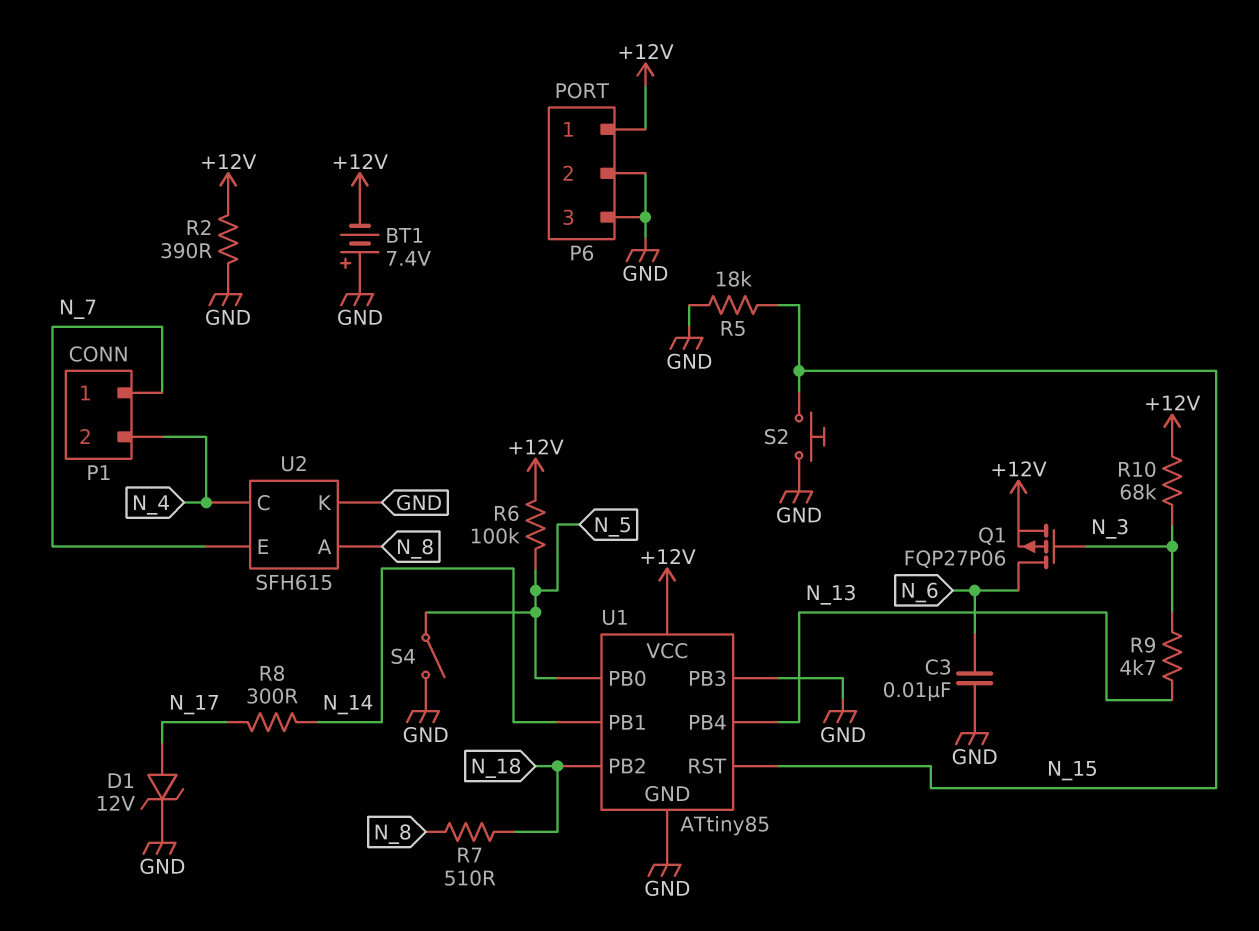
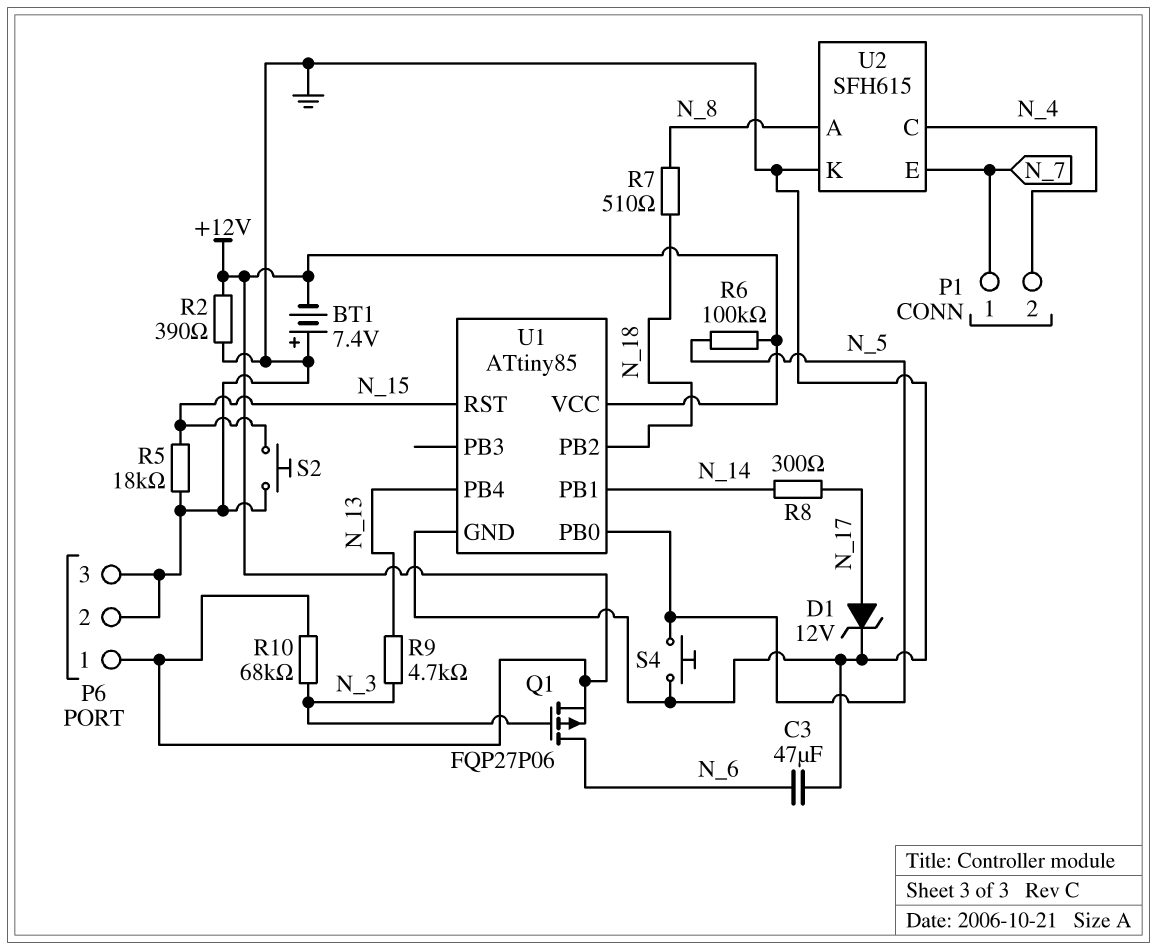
C3: 10nF (GND, N_6) -> 47uF (GND, N_6)
S4: switch (GND, N_5) -> button (GND, N_5)
U1 pin PB3: GND -> none

